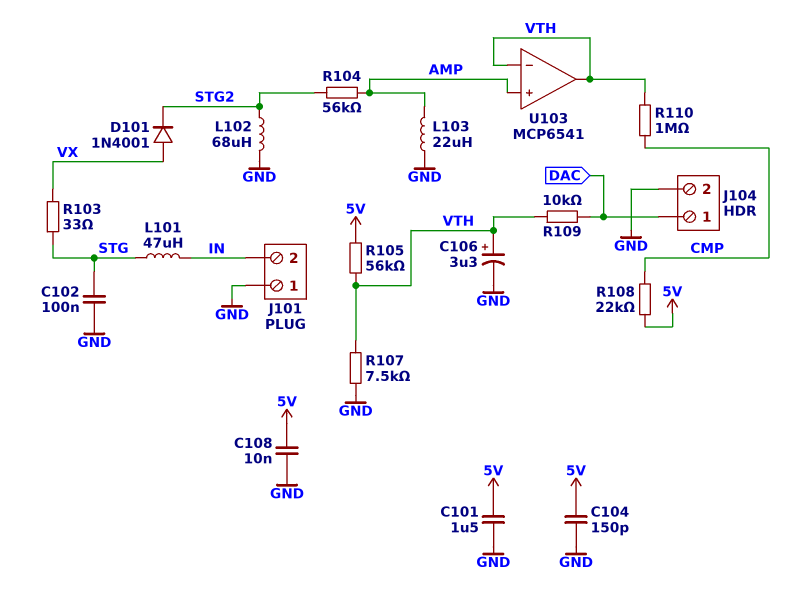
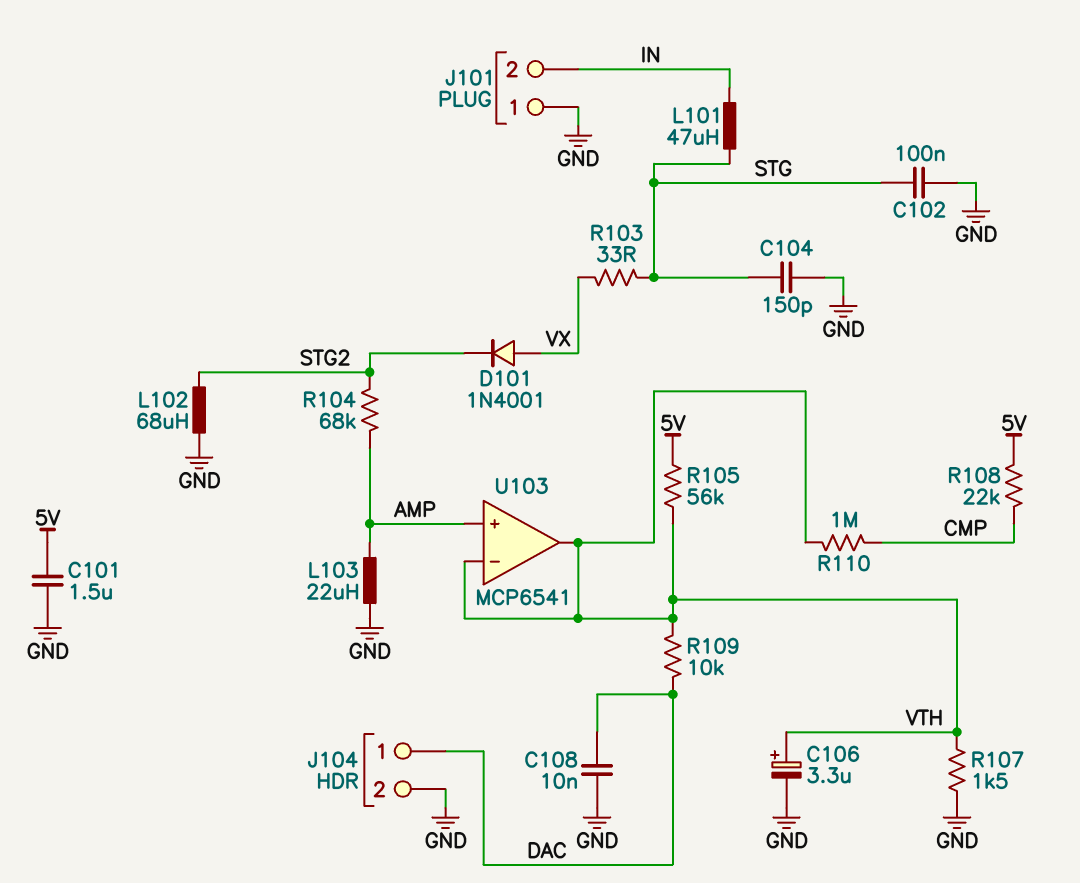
C104: 150pF (5V, GND) -> 150pF (GND, STG)
C108: 10nF (5V, GND) -> 10nF (DAC, GND)
R104: 56k (AMP, STG2) -> 68k (AMP, STG2)
R107: 7.5k (GND, VTH) -> 1.5k (GND, VTH)

